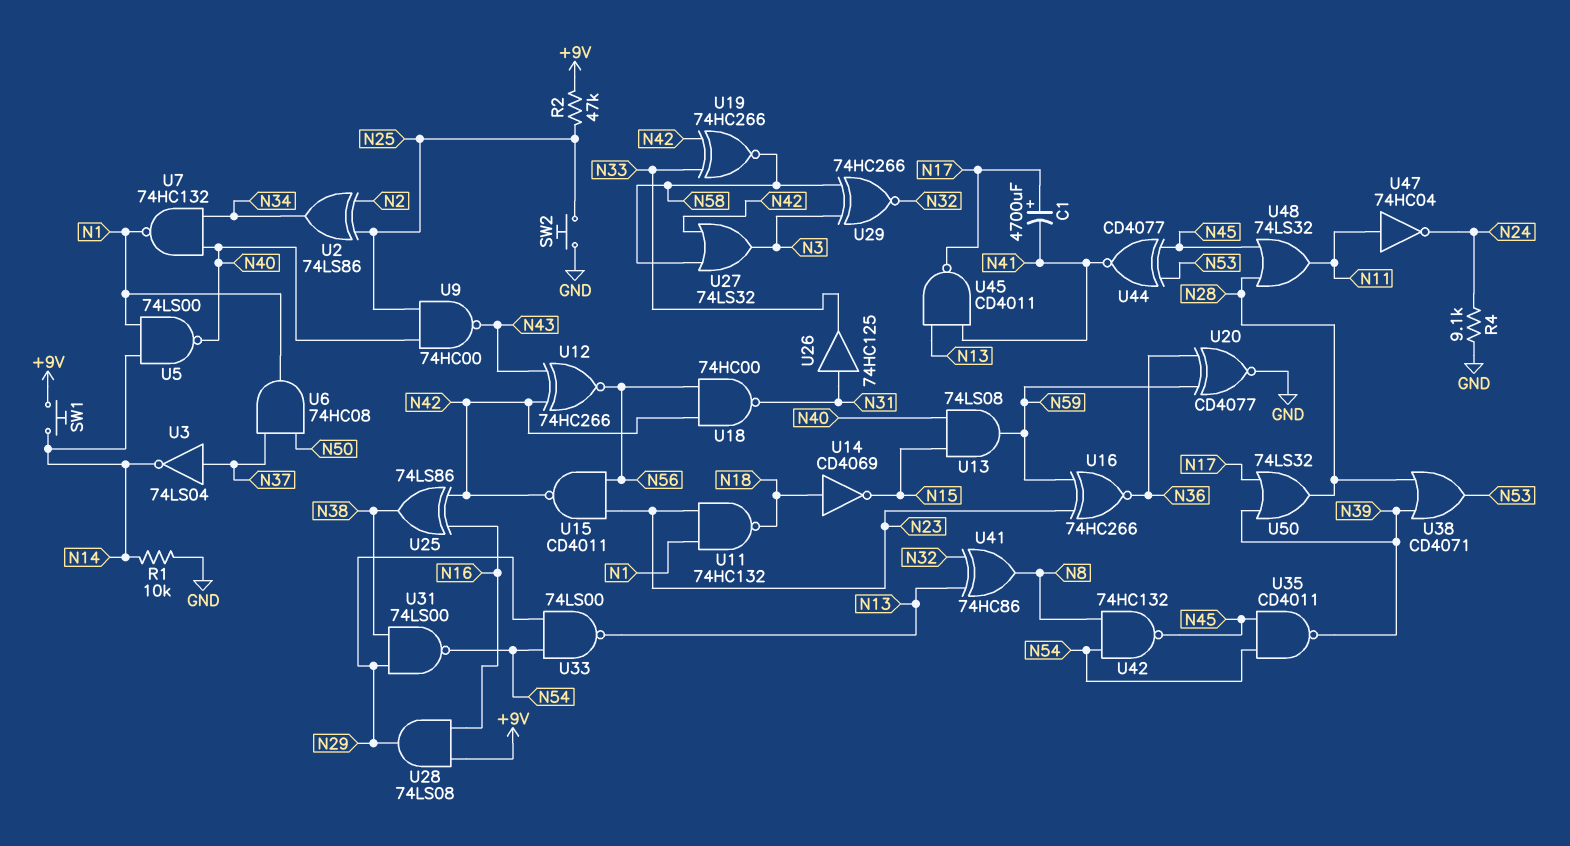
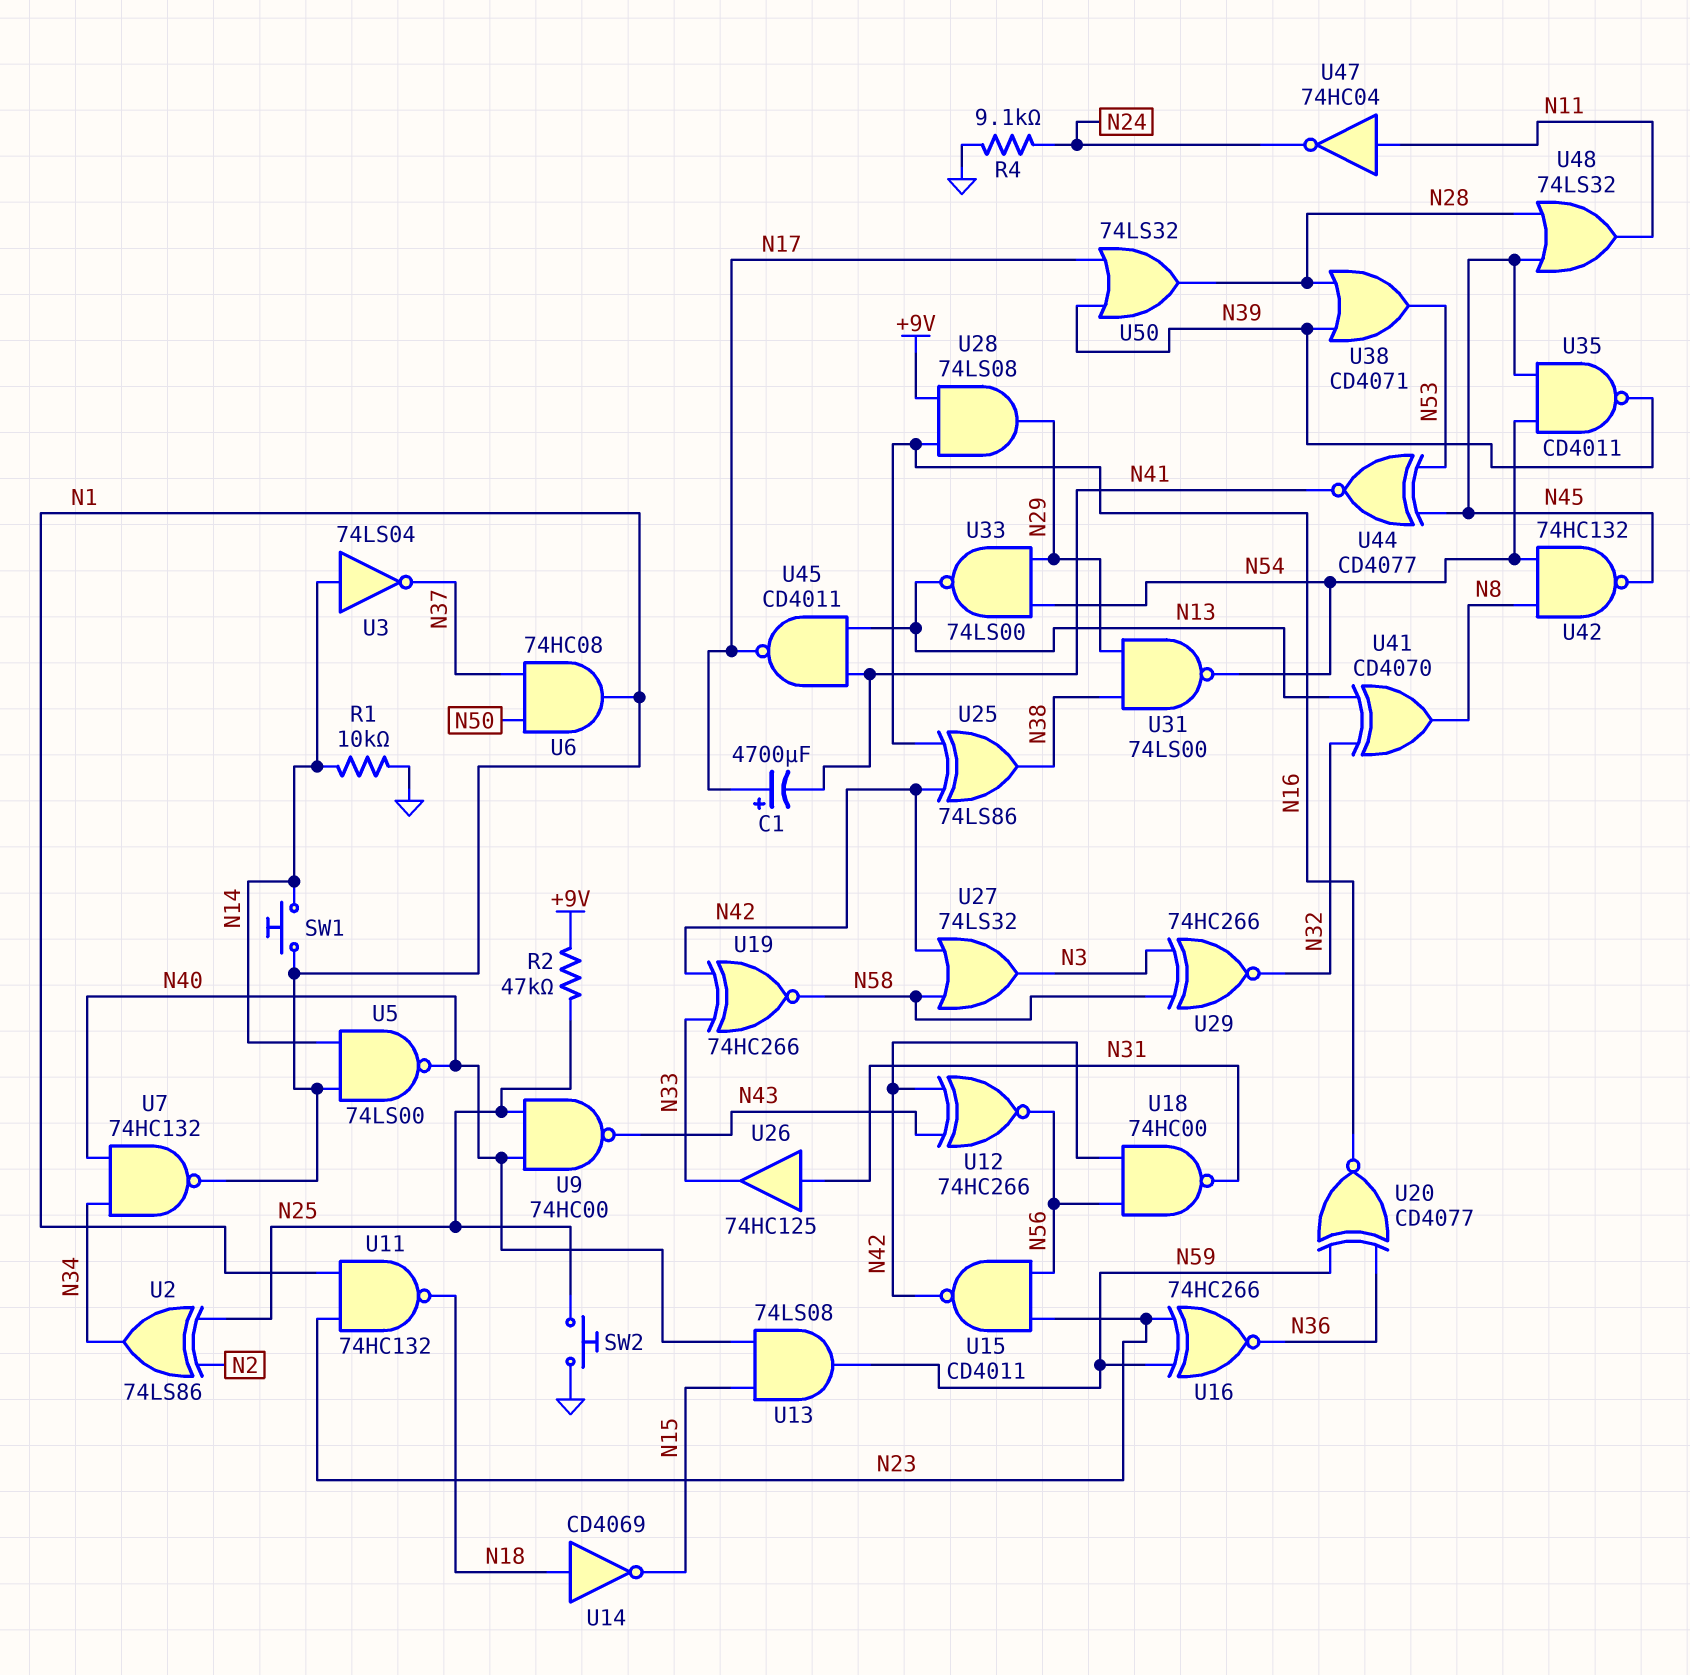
SW1: button (+9V, N14) -> button (N1, N14)
U3: NOT 74LS04 (in N37, out N14) -> NOT 74LS04 (in N14, out N37)
U20: XNOR CD4077 (in N36, in N59, out GND) -> XNOR CD4077 (in N36, in N59, out N16)
U41: XOR 74HC86 (in N13, in N32, out N8) -> XOR CD4070 (in N13, in N32, out N8)

